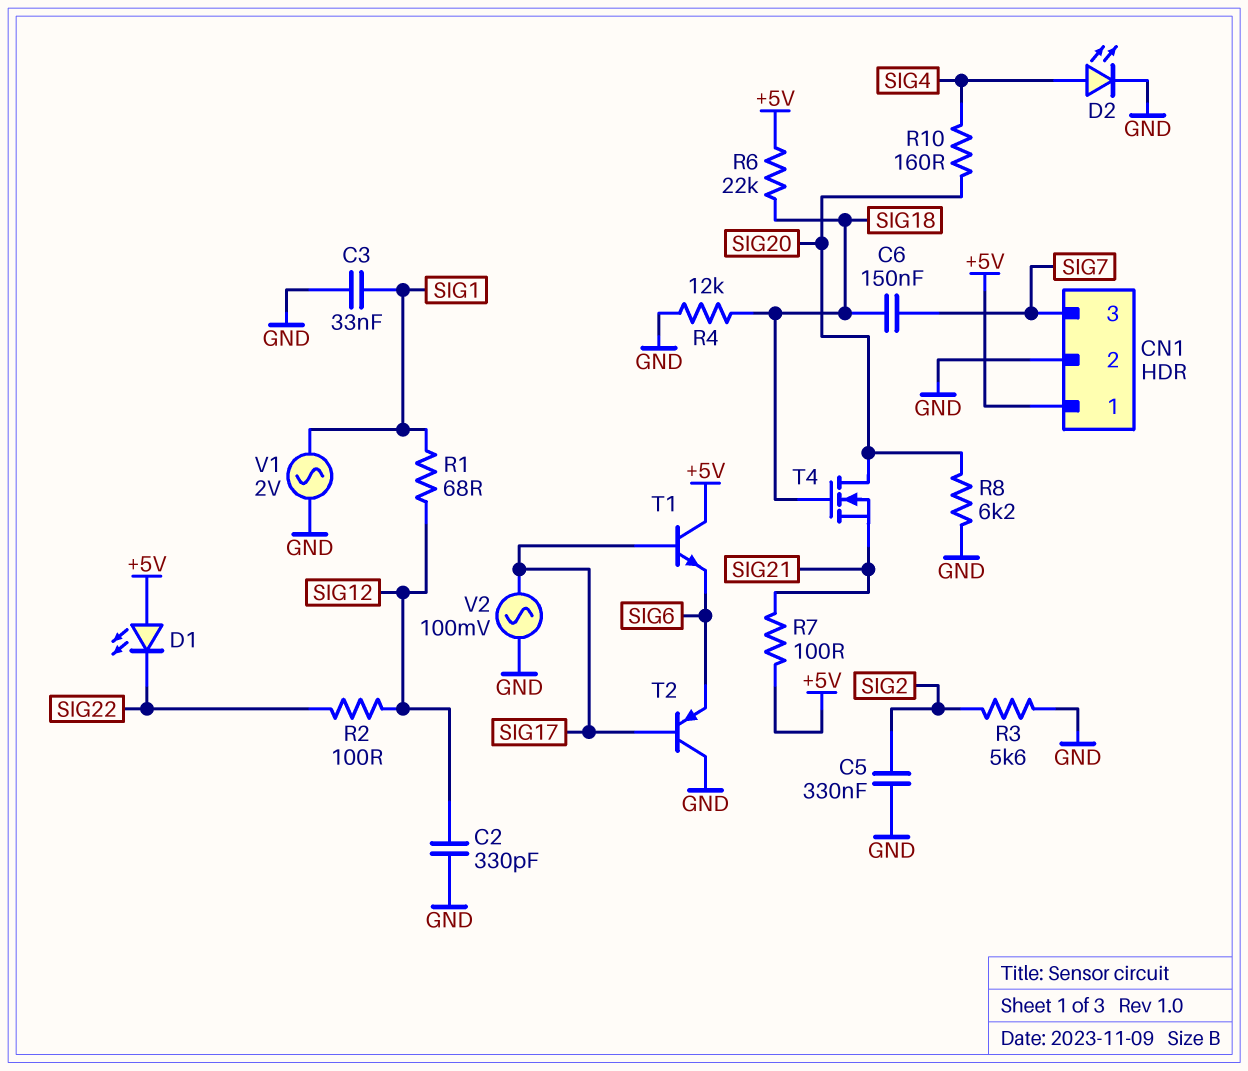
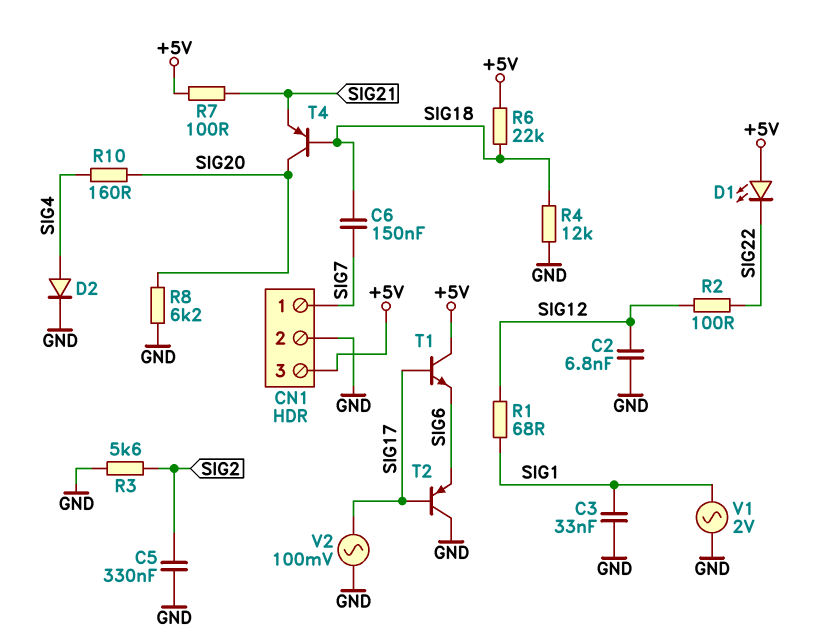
C2: 330pF (GND, SIG12) -> 6.8nF (GND, SIG12)
CN1 pin 1: +5V -> SIG7
CN1 pin 3: SIG7 -> +5V
D2: LED (A SIG4, K GND) -> diode (A SIG4, K GND)
T4: NMOS (G SIG18, D SIG20, S SIG21) -> PNP (B SIG18, C SIG20, E SIG21)

